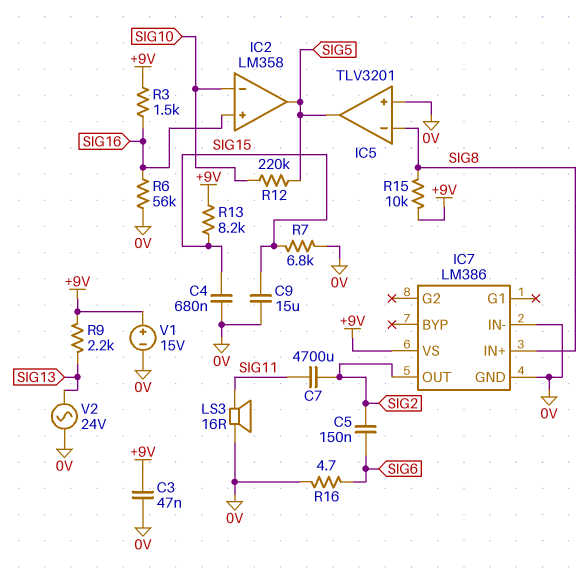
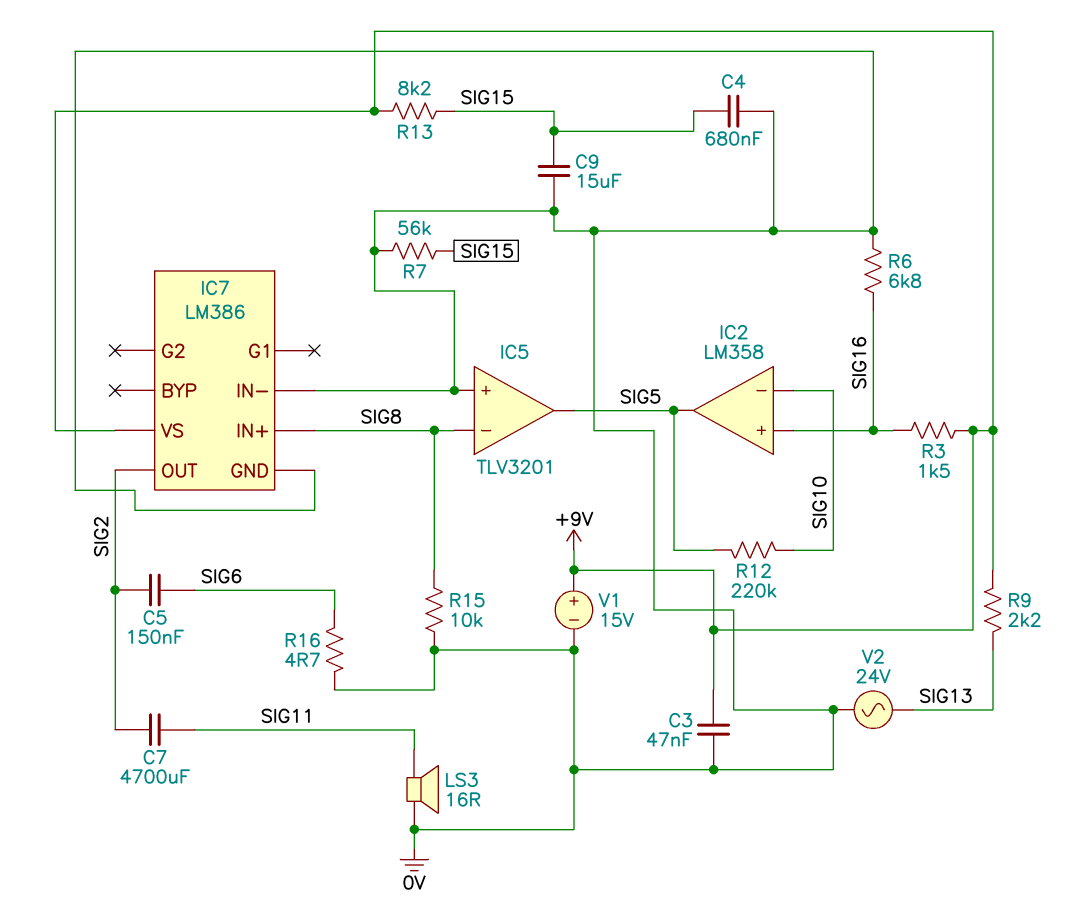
R6: 56k (0V, SIG16) -> 6.8k (0V, SIG16)
R7: 6.8k (0V, SIG15) -> 56k (0V, SIG15)
R15: 10k (+9V, SIG8) -> 10k (0V, SIG8)

